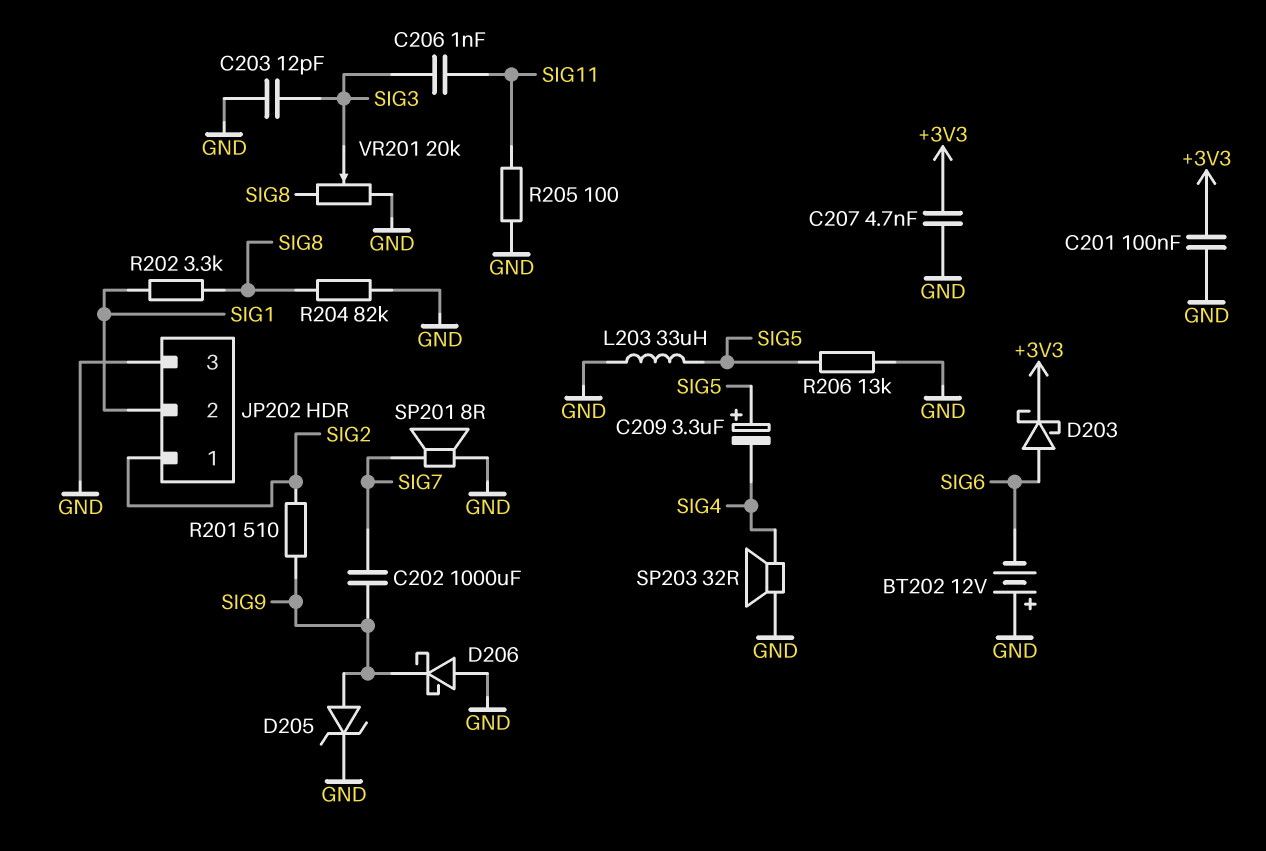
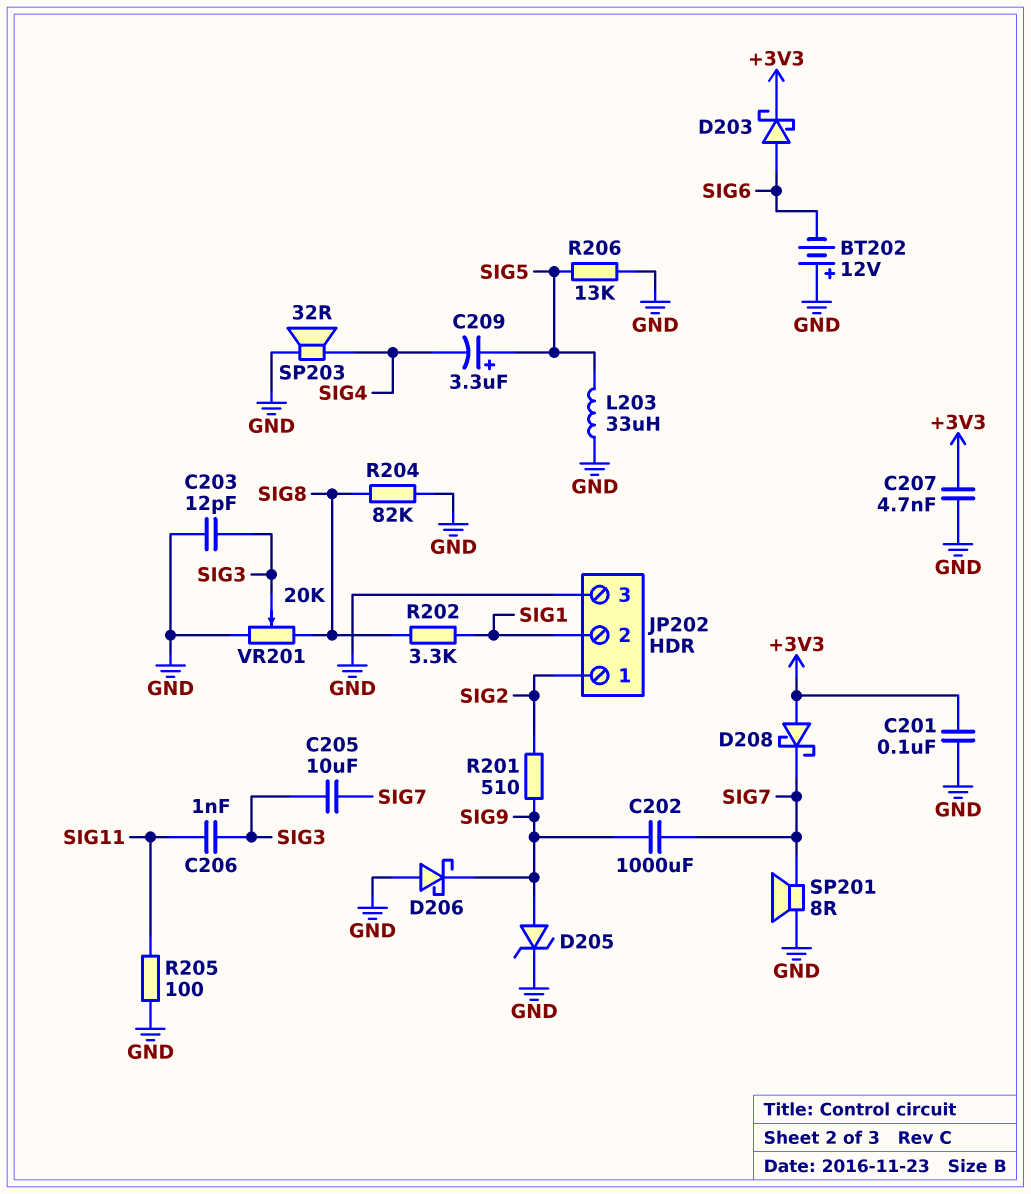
C205: none -> 10uF (SIG3, SIG7)
D208: none -> schottky (A +3V3, K SIG7)

